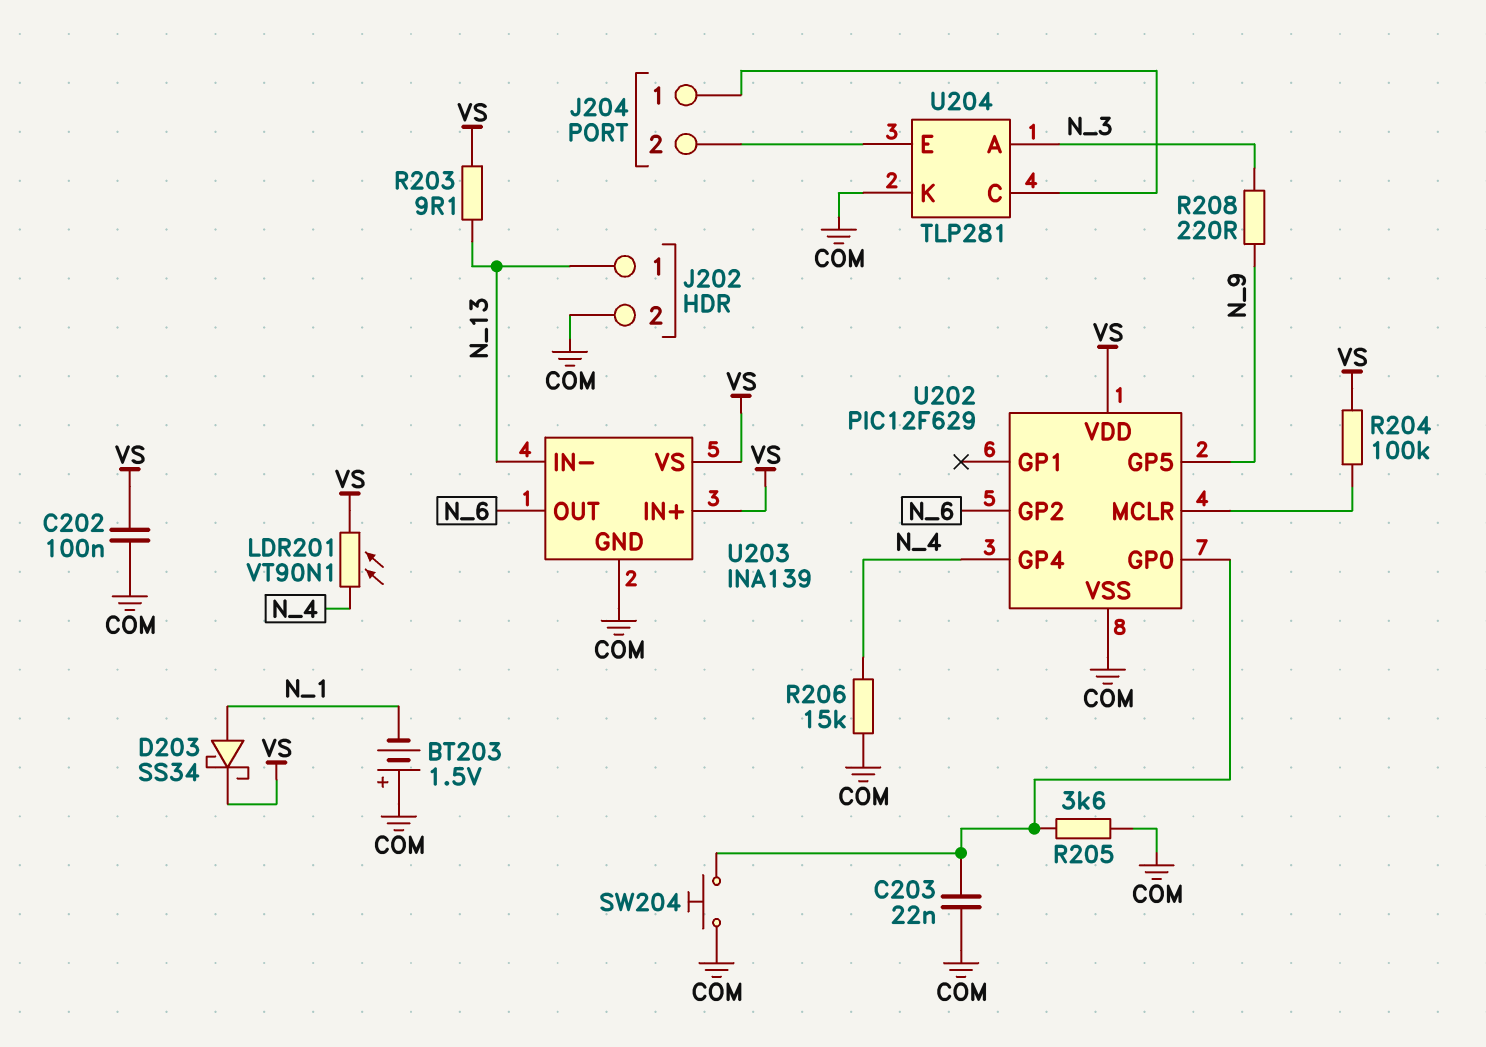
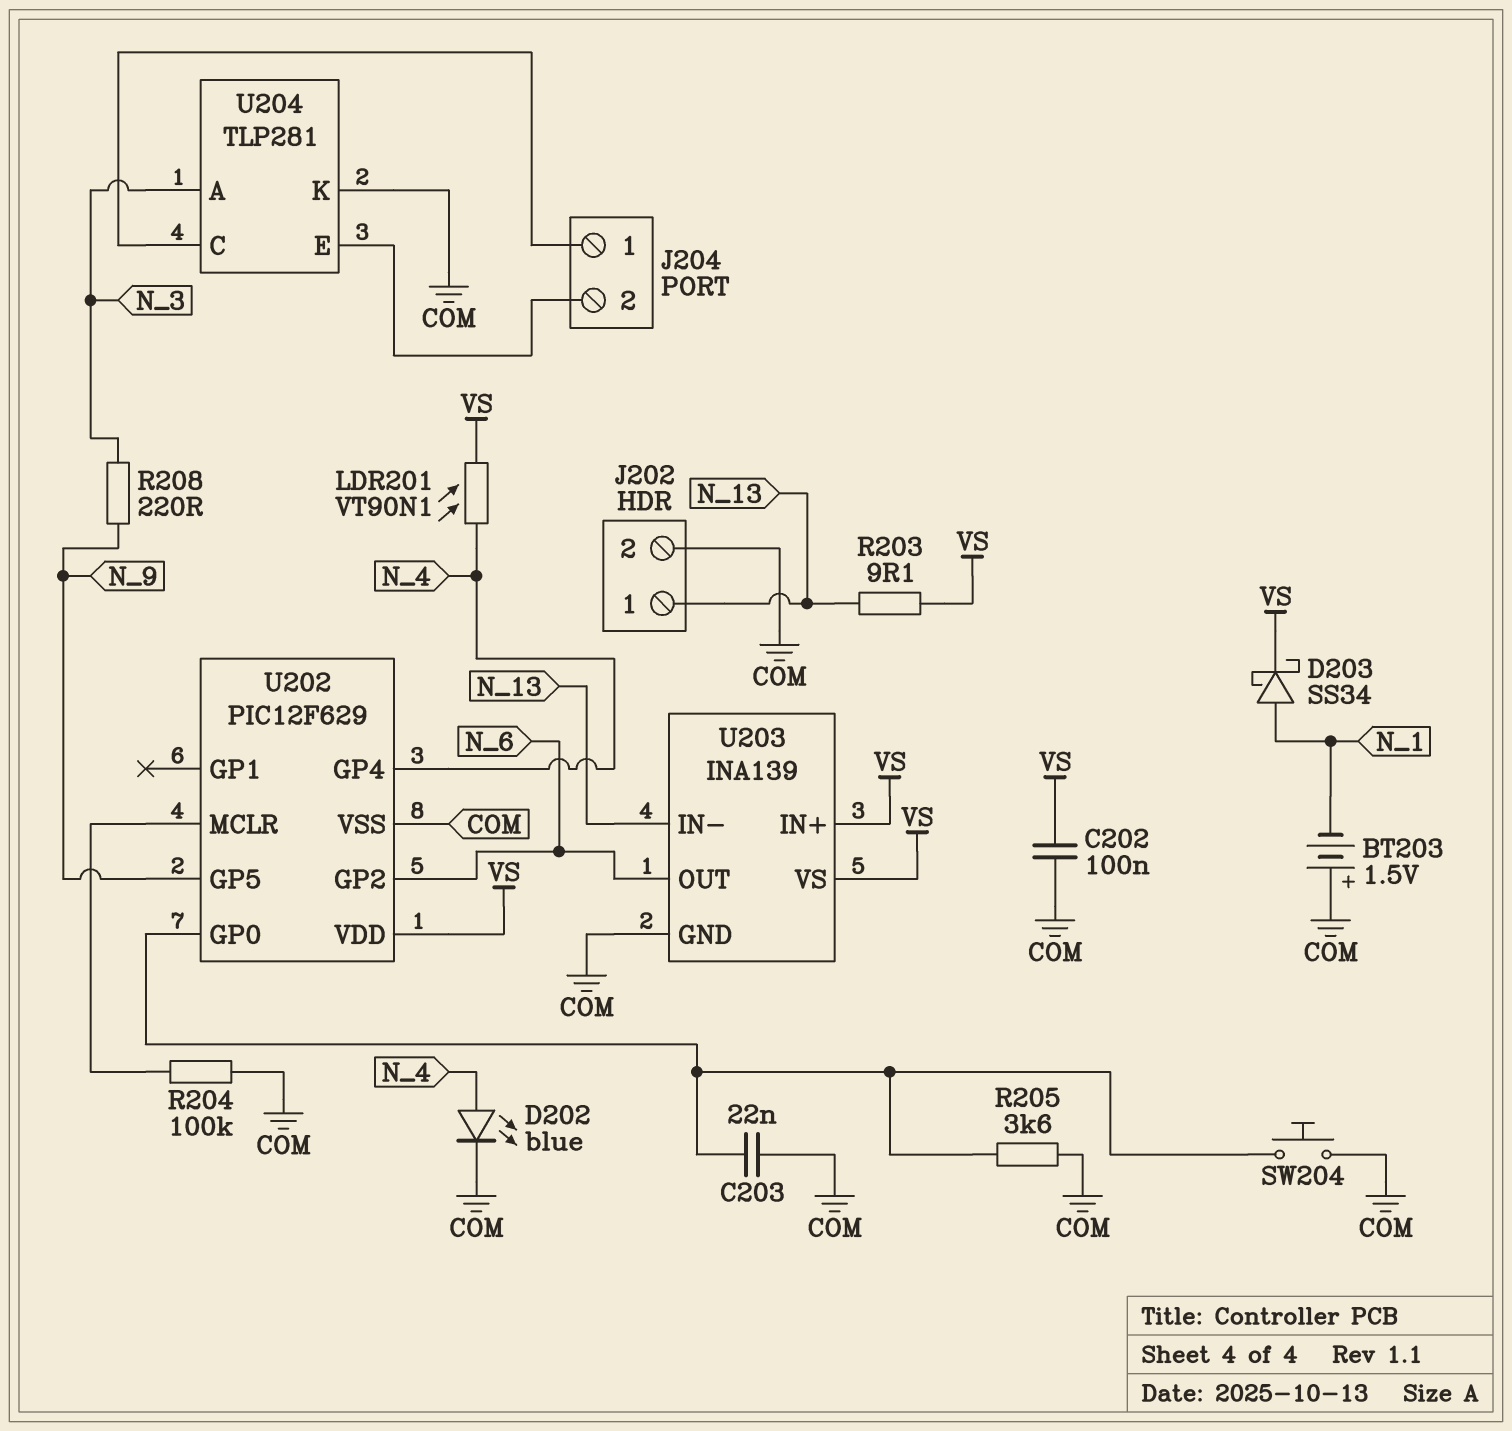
D202: none -> LED blue (A N_4, K COM)
R204: 100k (U202/MCLR, VS) -> 100k (COM, U202/MCLR)
R206: 15k (COM, N_4) -> none

